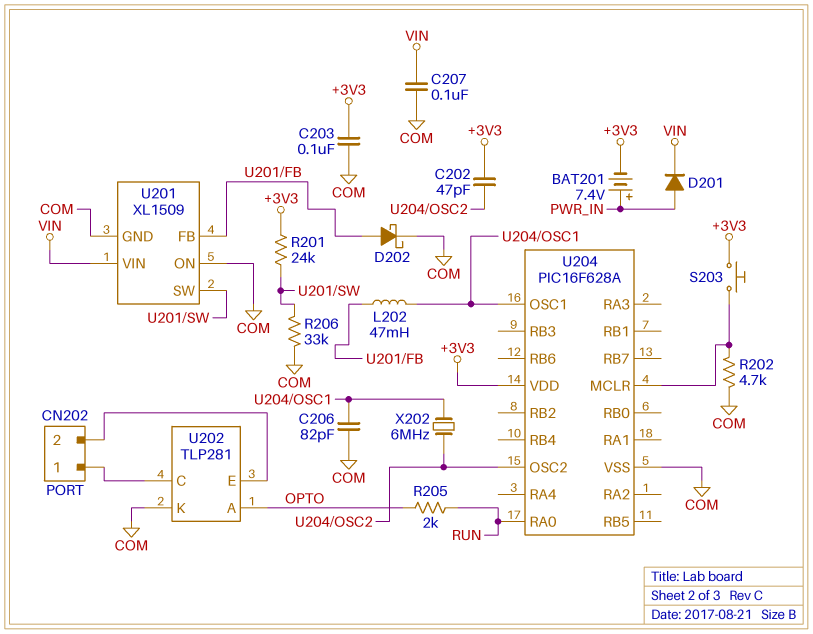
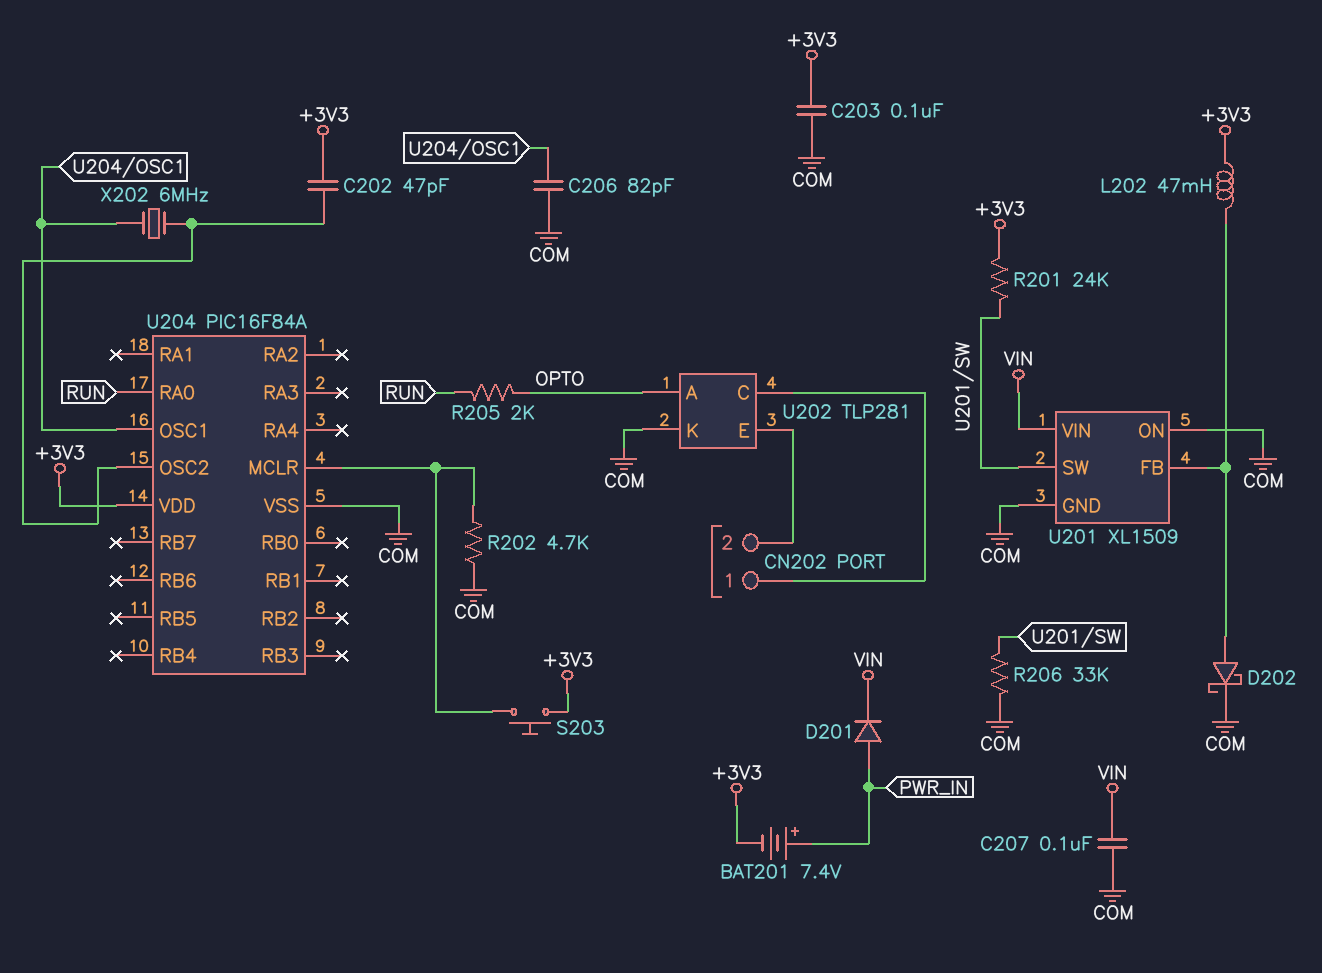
L202: 47mH (U201/FB, U204/OSC1) -> 47mH (+3V3, U201/FB)
U204: PIC16F628A -> PIC16F84A

